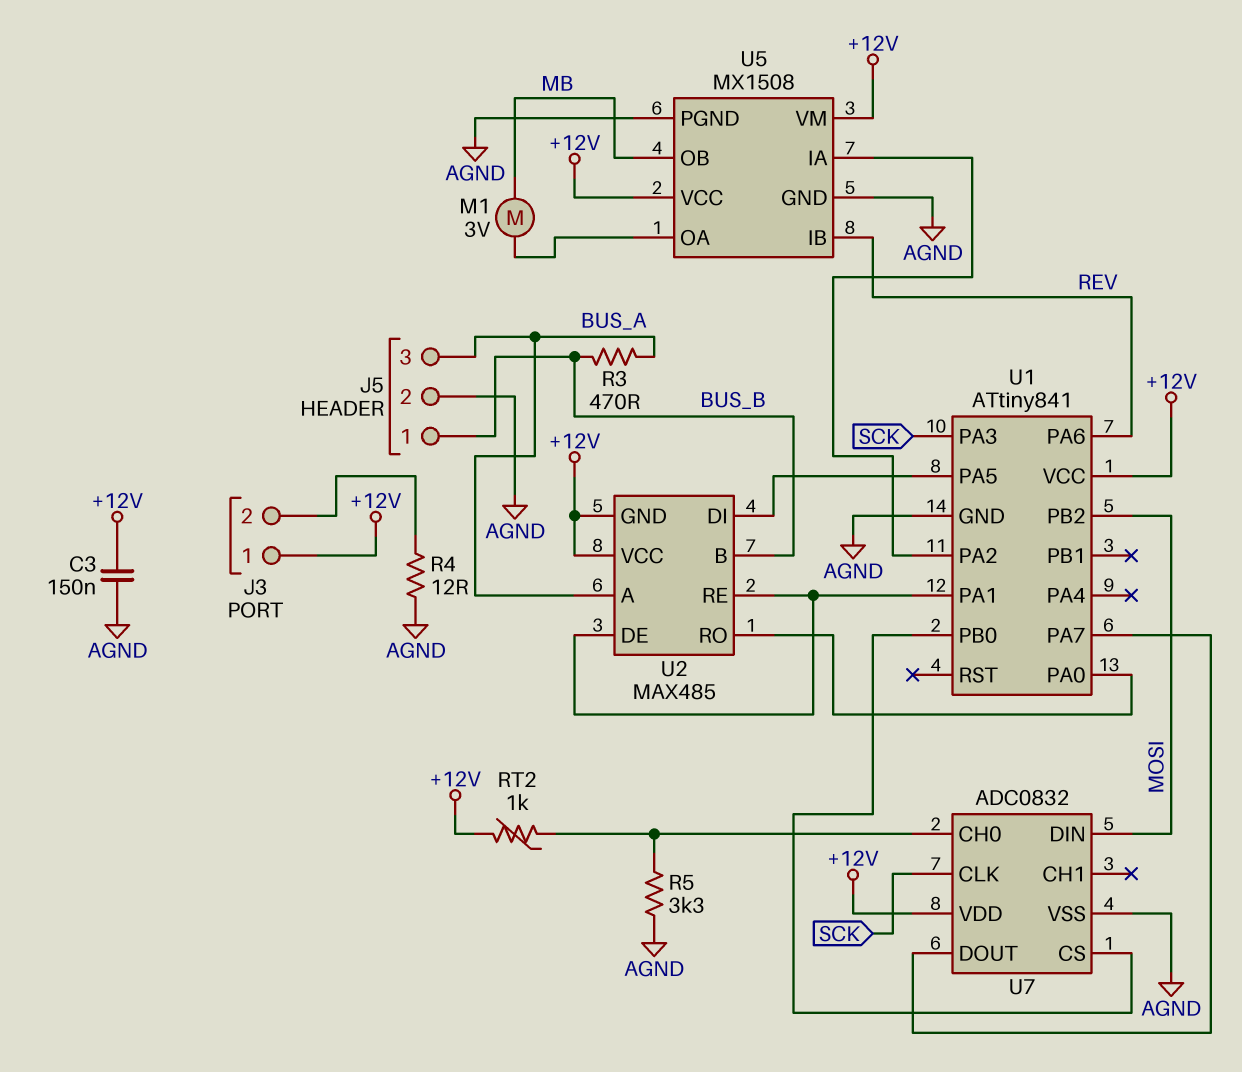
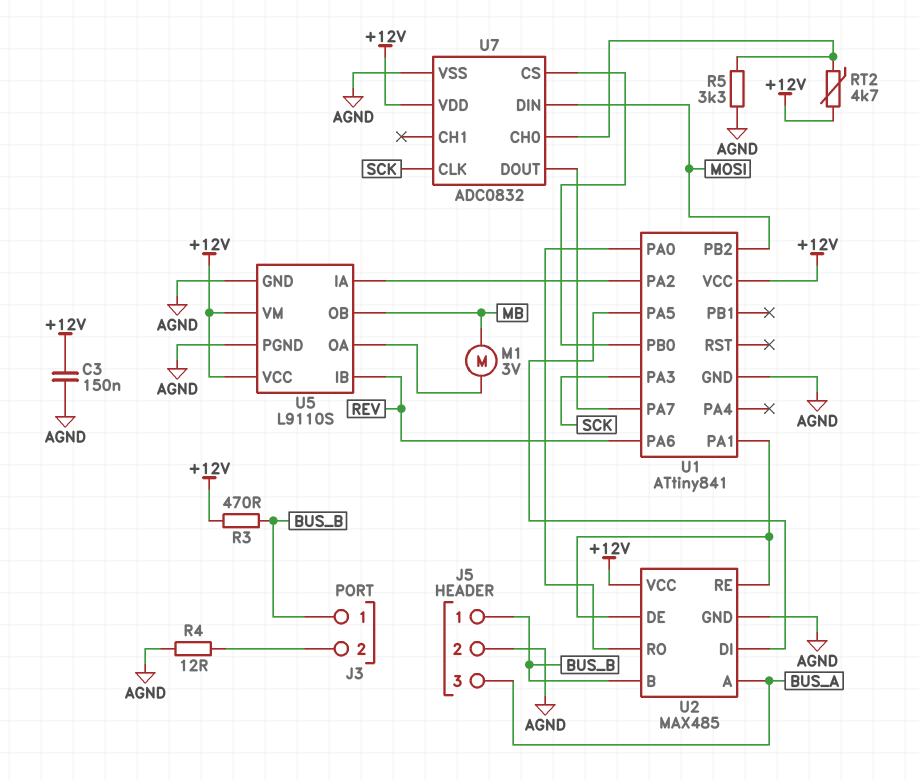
J3 pin 1: +12V -> BUS_B
R3: 470 (BUS_A, BUS_B) -> 470 (+12V, BUS_B)
RT2: 1k (+12V, U7/CH0) -> 4.7k (+12V, U7/CH0)
U2 pin GND: +12V -> AGND
U5: MX1508 -> L9110S

